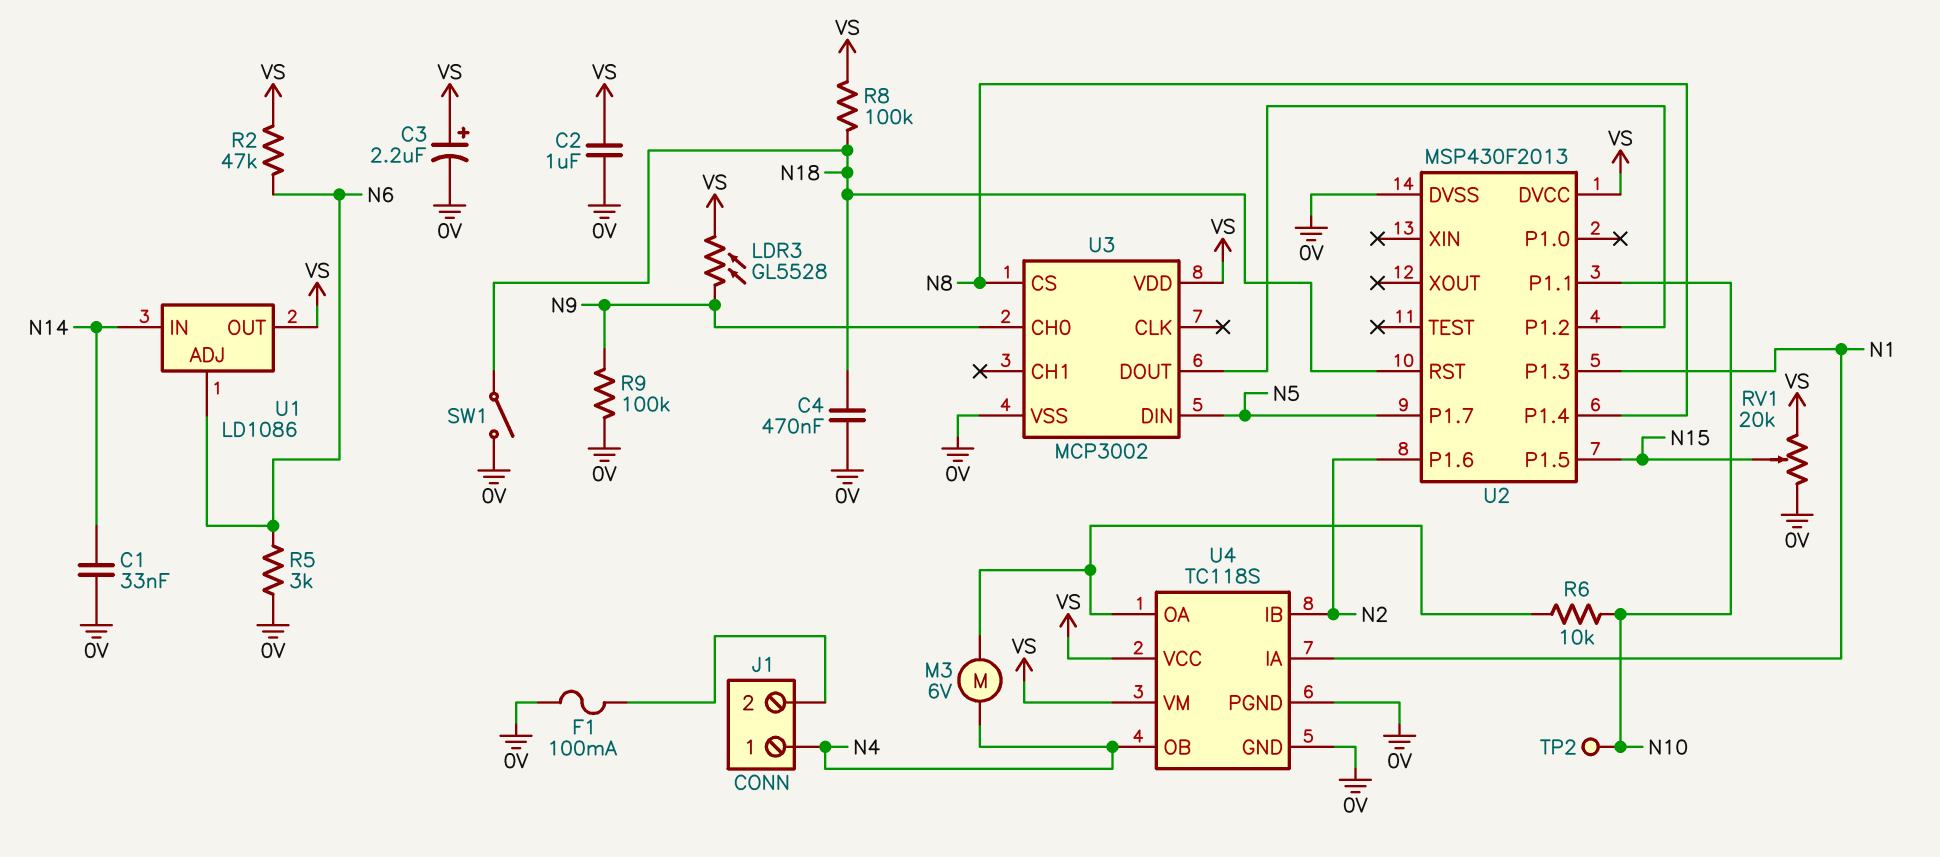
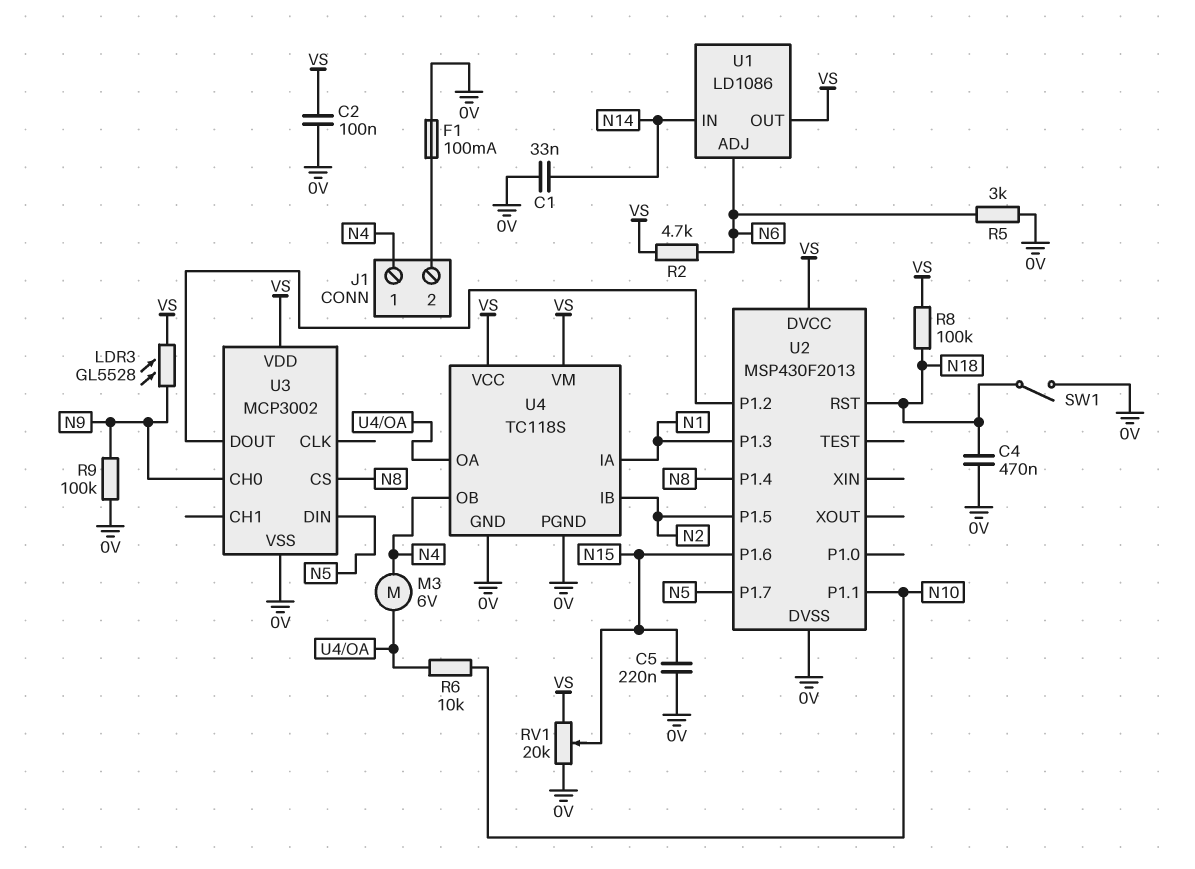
C2: 1uF (0V, VS) -> 100nF (0V, VS)
C3: 2.2uF (plus VS, minus 0V) -> none
C5: none -> 220nF (0V, N15)
R2: 47k (N6, VS) -> 4.7k (N6, VS)
TP2: test point (N10) -> none
U2 pin P1.5: N15 -> N2
U2 pin P1.6: N2 -> N15

